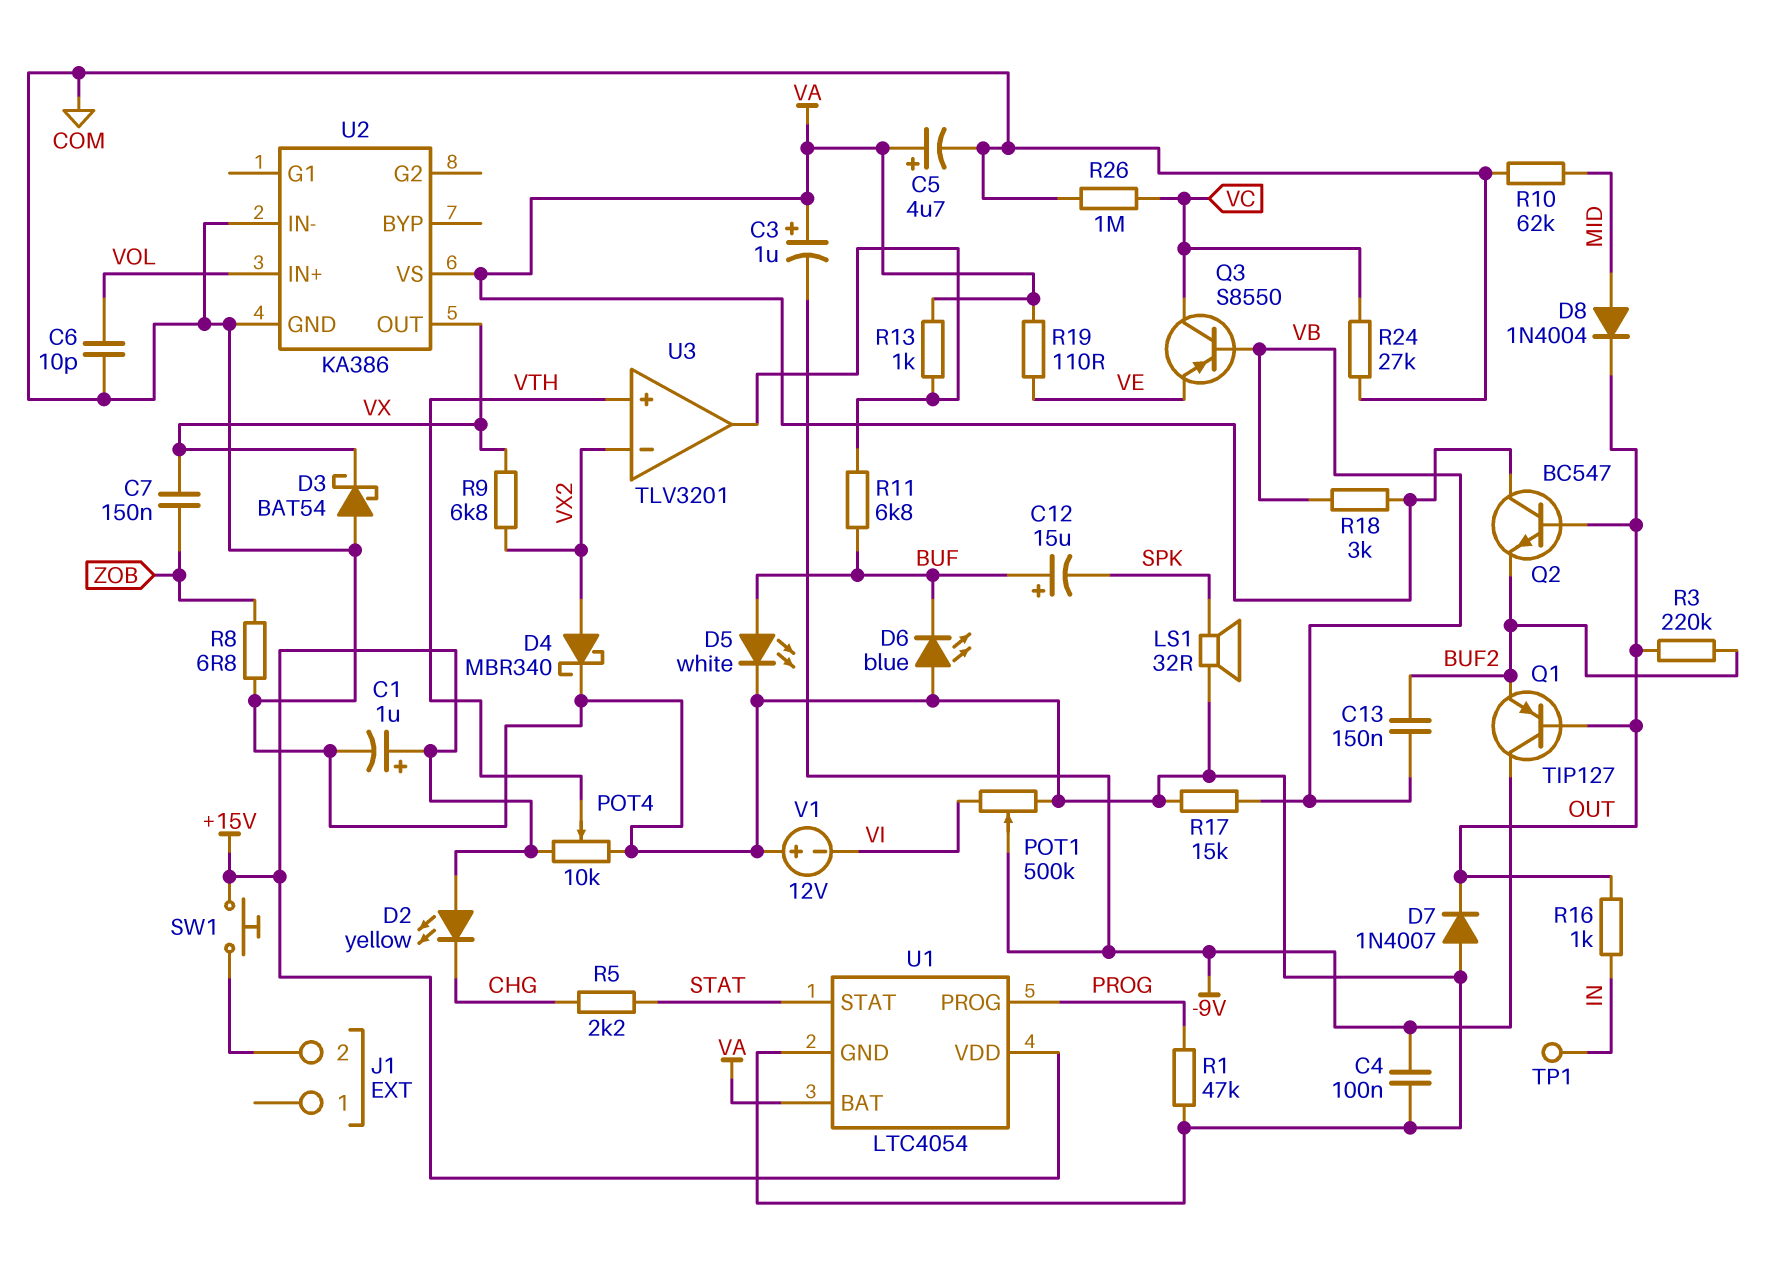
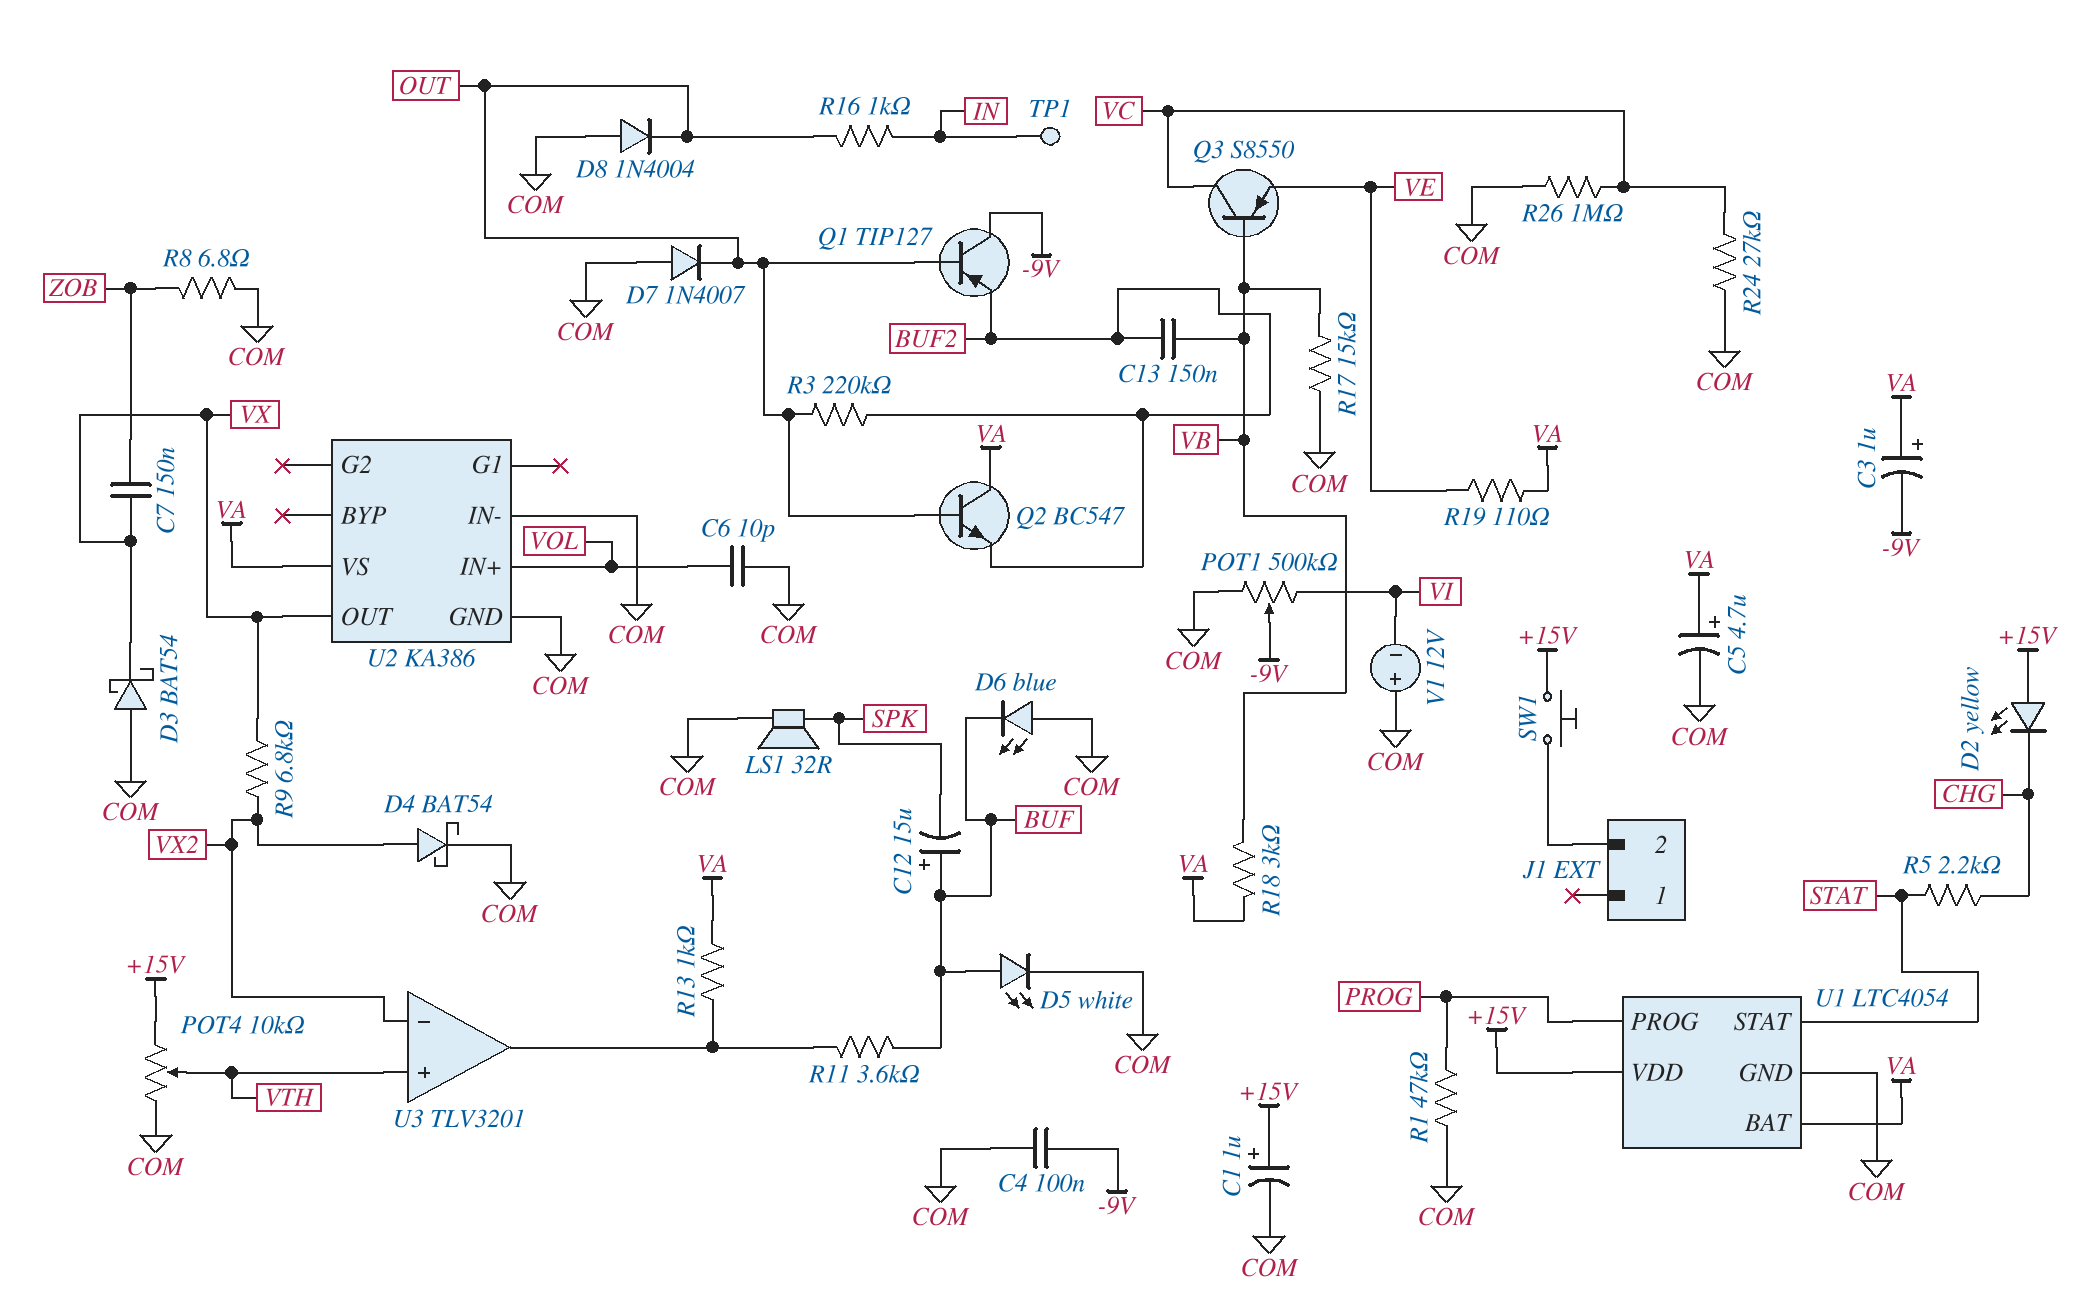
D4: schottky MBR340 (A VX2, K COM) -> schottky BAT54 (A VX2, K COM)
D8: diode 1N4004 (A MID, K OUT) -> diode 1N4004 (A COM, K OUT)
R10: 62k (COM, MID) -> none
R11: 6.8k (BUF, U3/out) -> 3.6k (BUF, U3/out)

